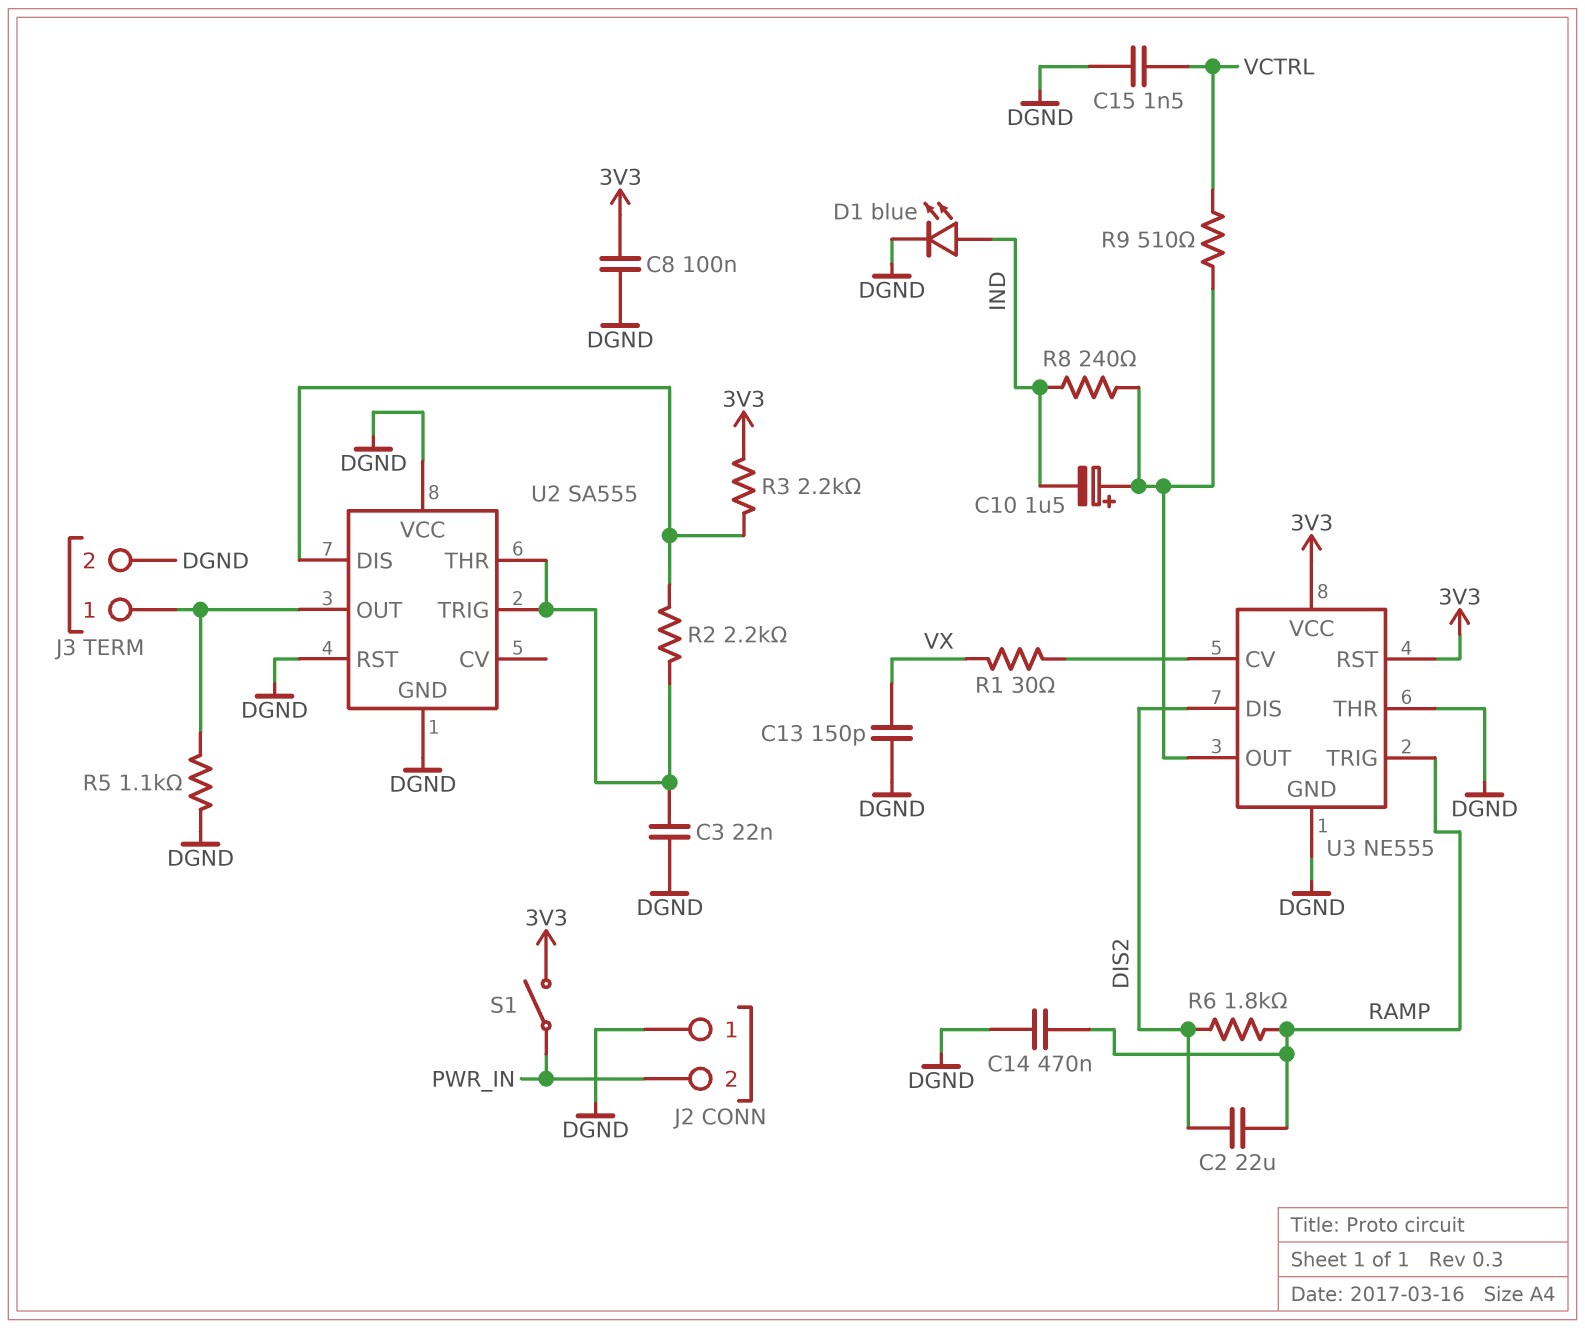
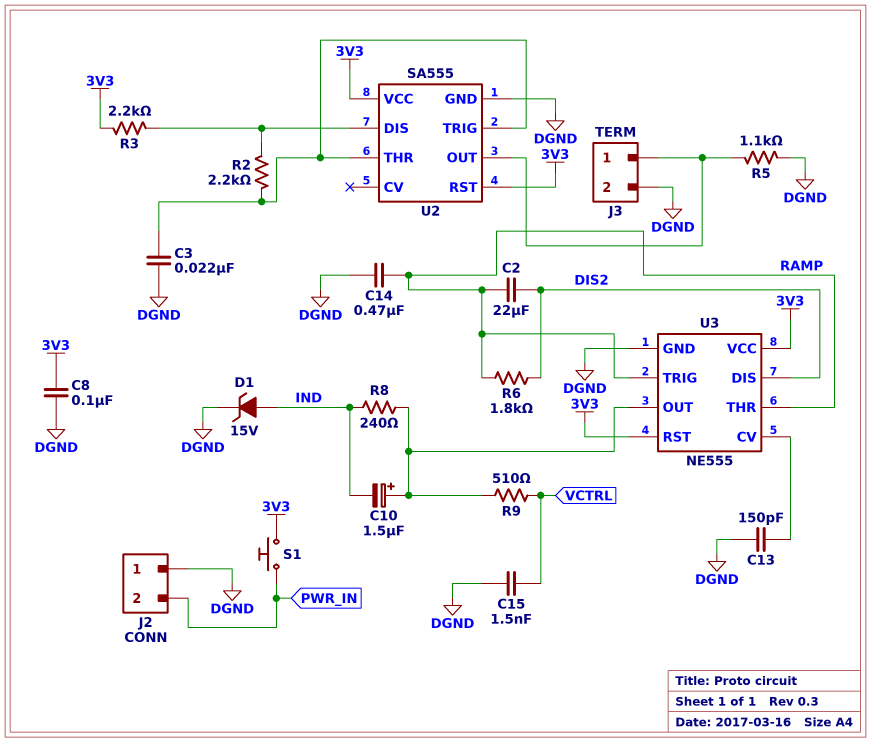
C13: 150pF (DGND, VX) -> 150pF (DGND, U3/CV)
D1: LED blue (A IND, K DGND) -> zener 15V (A IND, K DGND)
R1: 30 (U3/CV, VX) -> none
S1: switch (3V3, PWR_IN) -> button (3V3, PWR_IN)
U2 pin RST: DGND -> 3V3
U2 pin VCC: DGND -> 3V3
U3 pin THR: DGND -> RAMP

